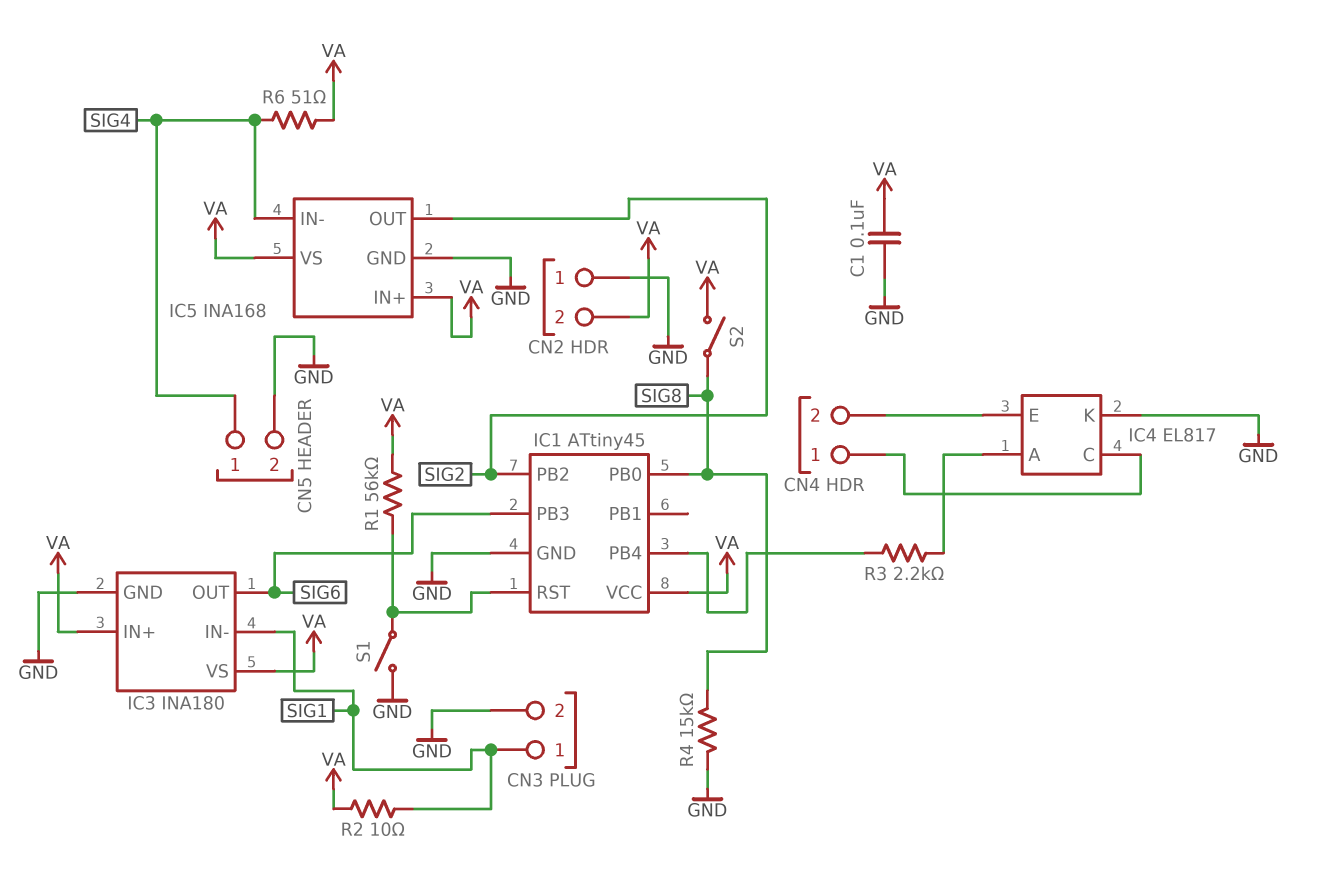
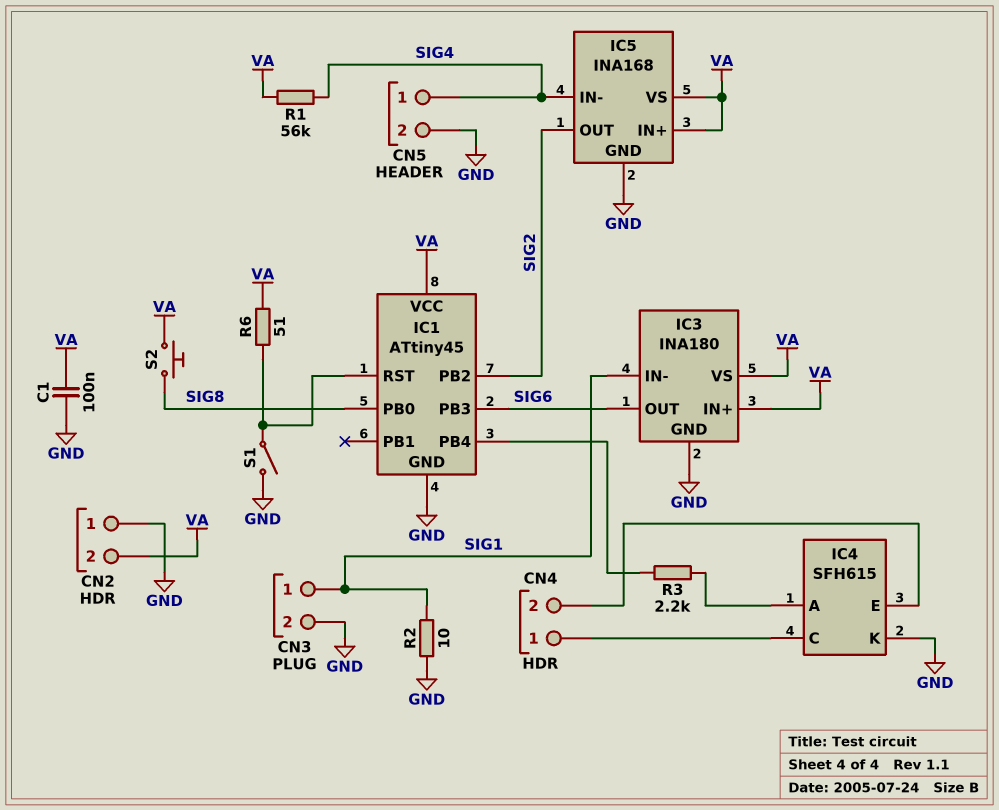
IC4: EL817 -> SFH615
R1: 56k (IC1/RST, VA) -> 56k (SIG4, VA)
R2: 10 (SIG1, VA) -> 10 (GND, SIG1)
R4: 15k (GND, SIG8) -> none
R6: 51 (SIG4, VA) -> 51 (IC1/RST, VA)
S2: switch (SIG8, VA) -> button (SIG8, VA)

